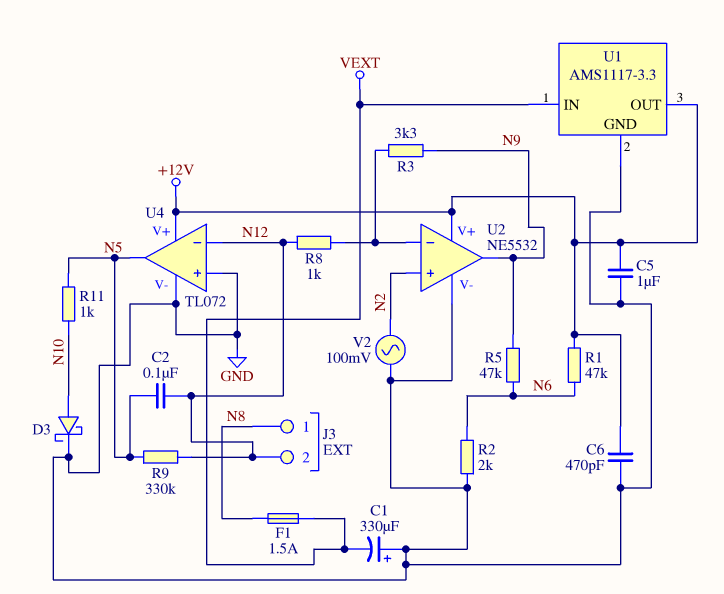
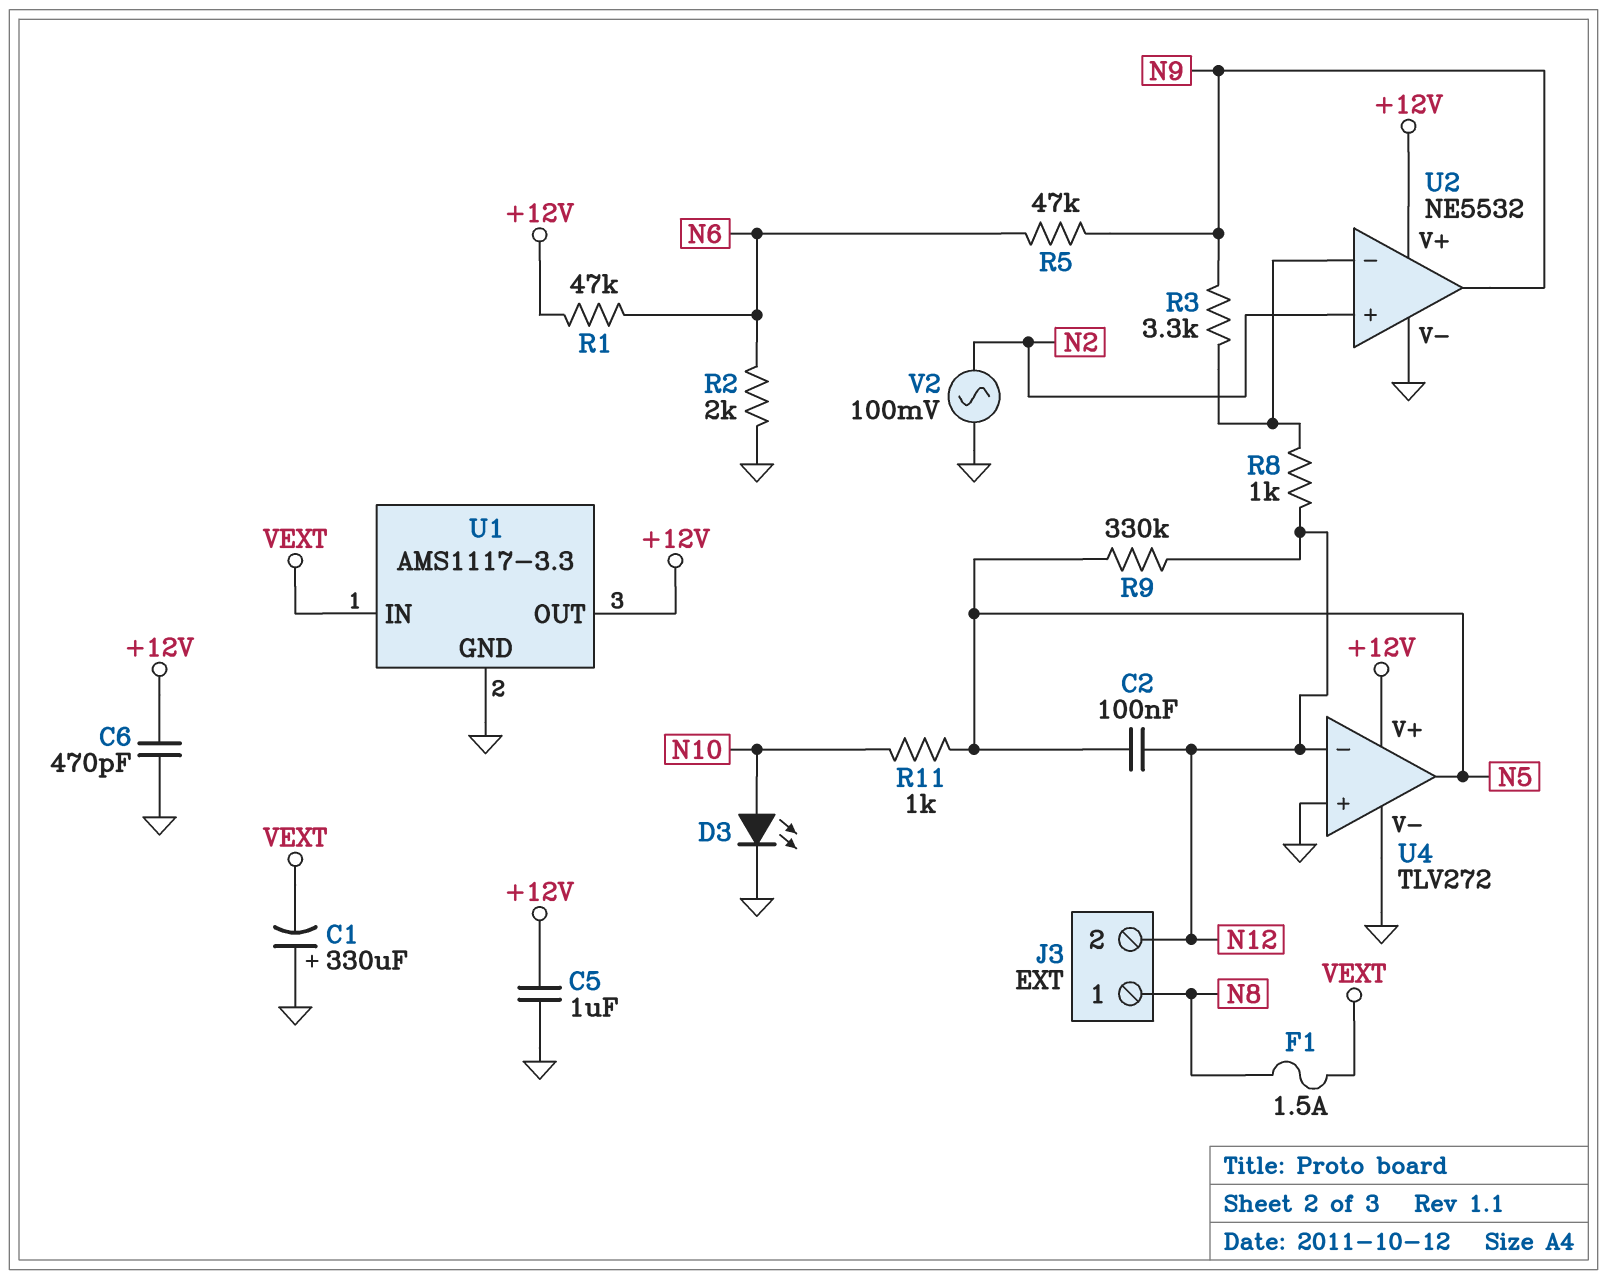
D3: schottky (A N10, K GND) -> LED (A N10, K GND)
U4: TL072 -> TLV272

